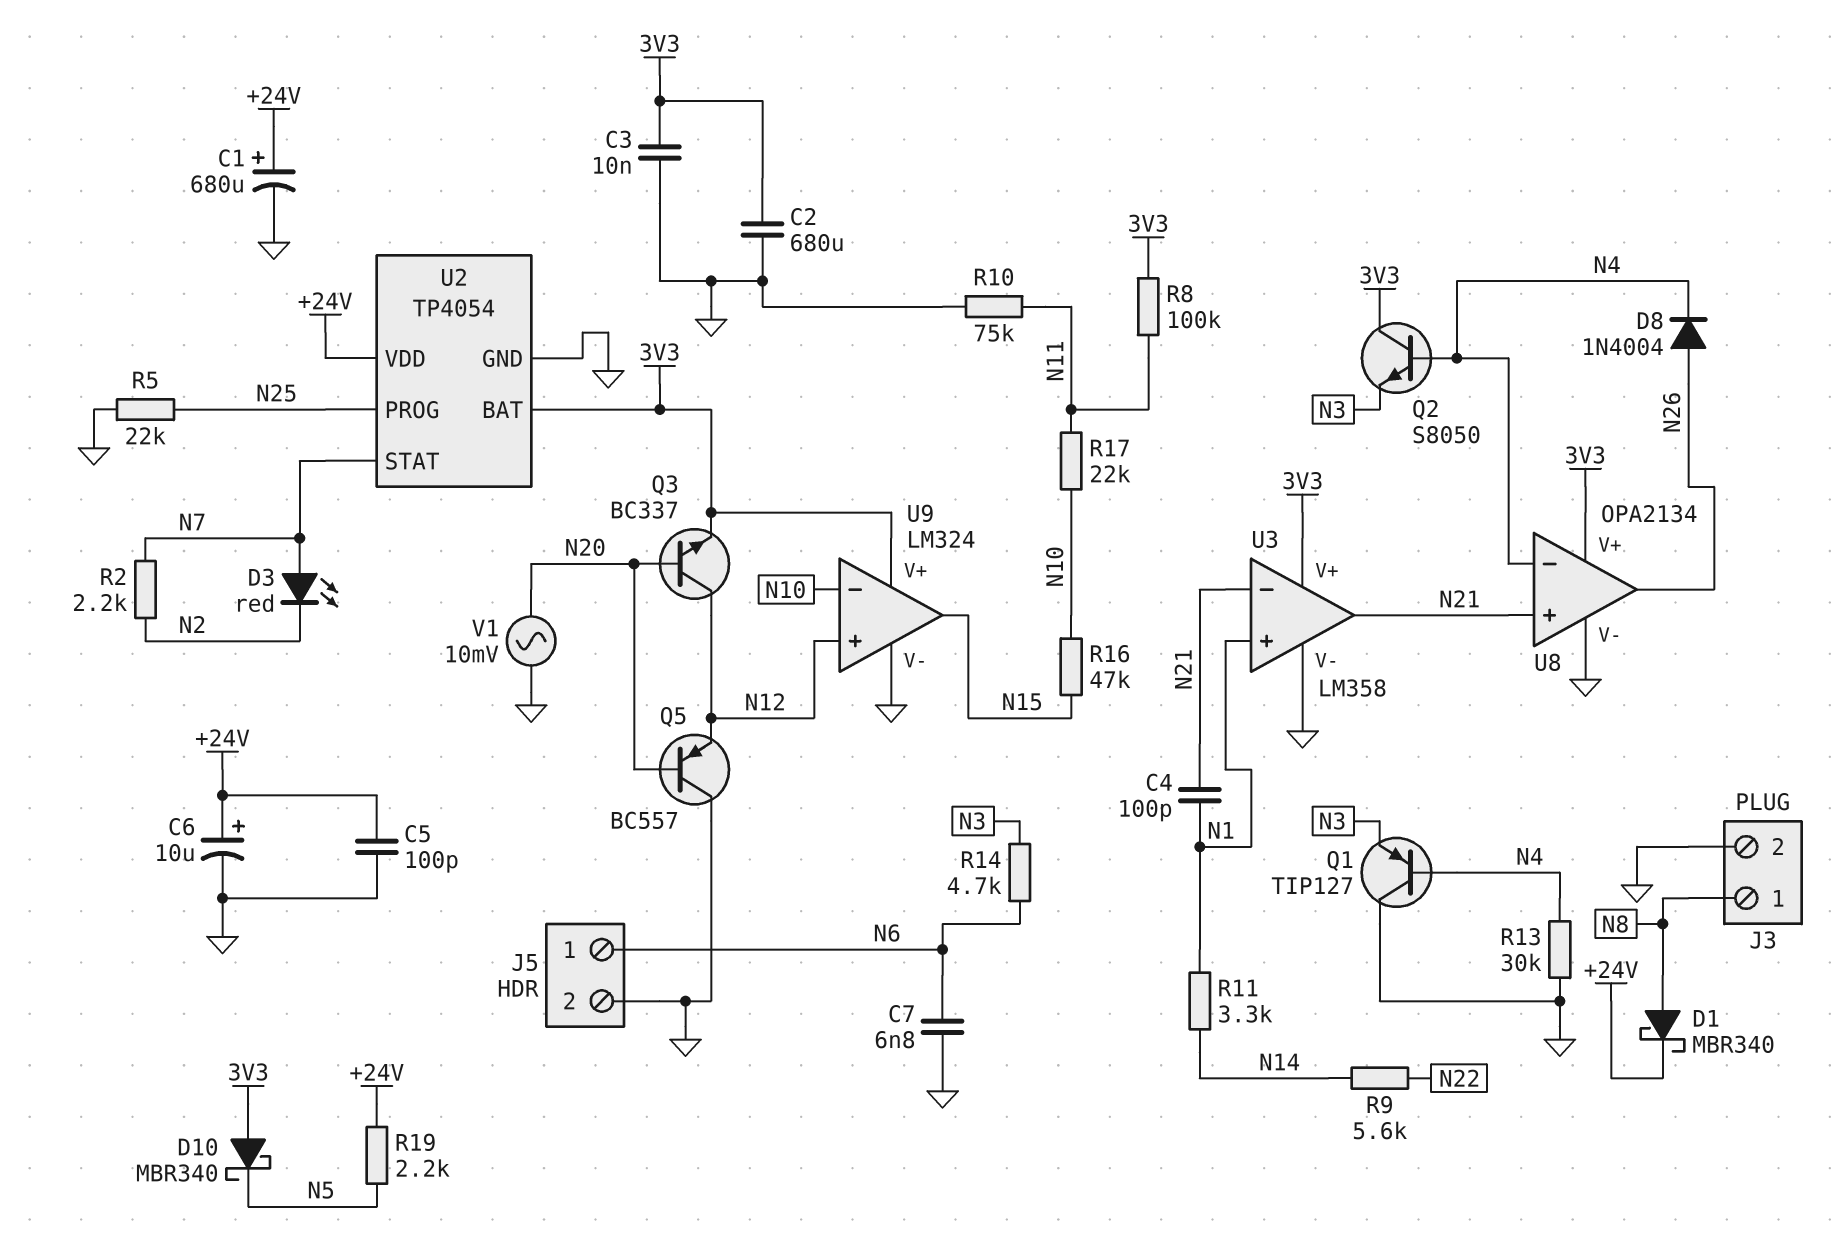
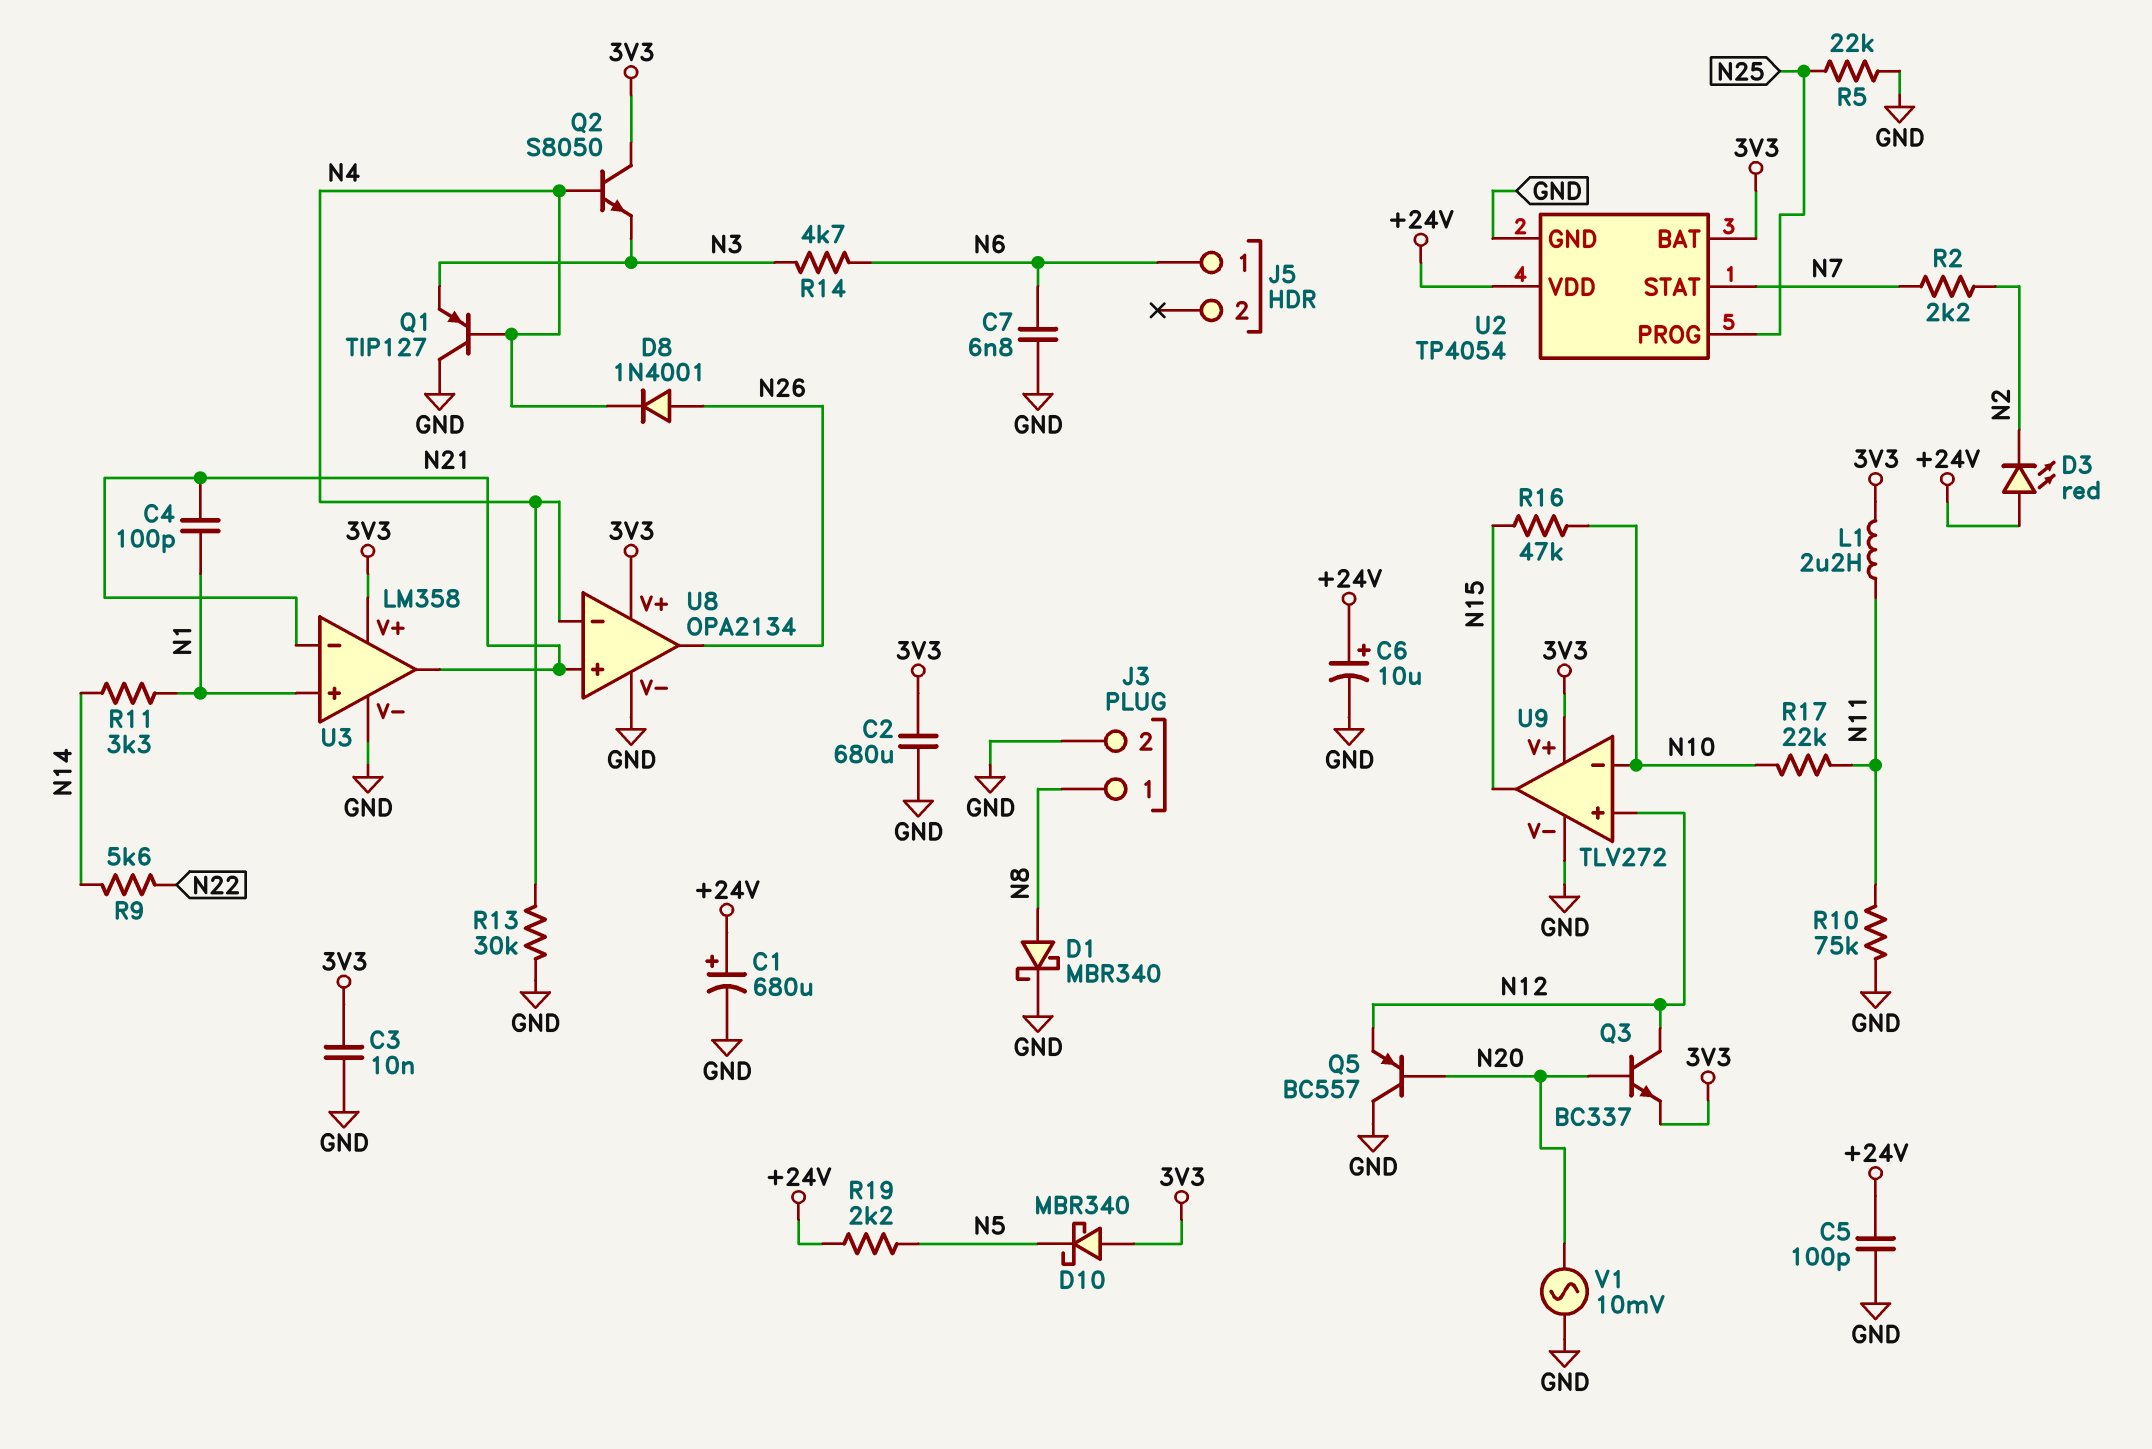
D1: schottky MBR340 (A N8, K +24V) -> schottky MBR340 (A N8, K GND)
D3: LED red (A N7, K N2) -> LED red (A +24V, K N2)
D8: diode 1N4004 (A N26, K N4) -> diode 1N4001 (A N26, K N4)
J5 pin 2: GND -> none
L1: none -> 2.2uH (3V3, N11)
R8: 100k (3V3, N11) -> none
U9: LM324 -> TLV272

